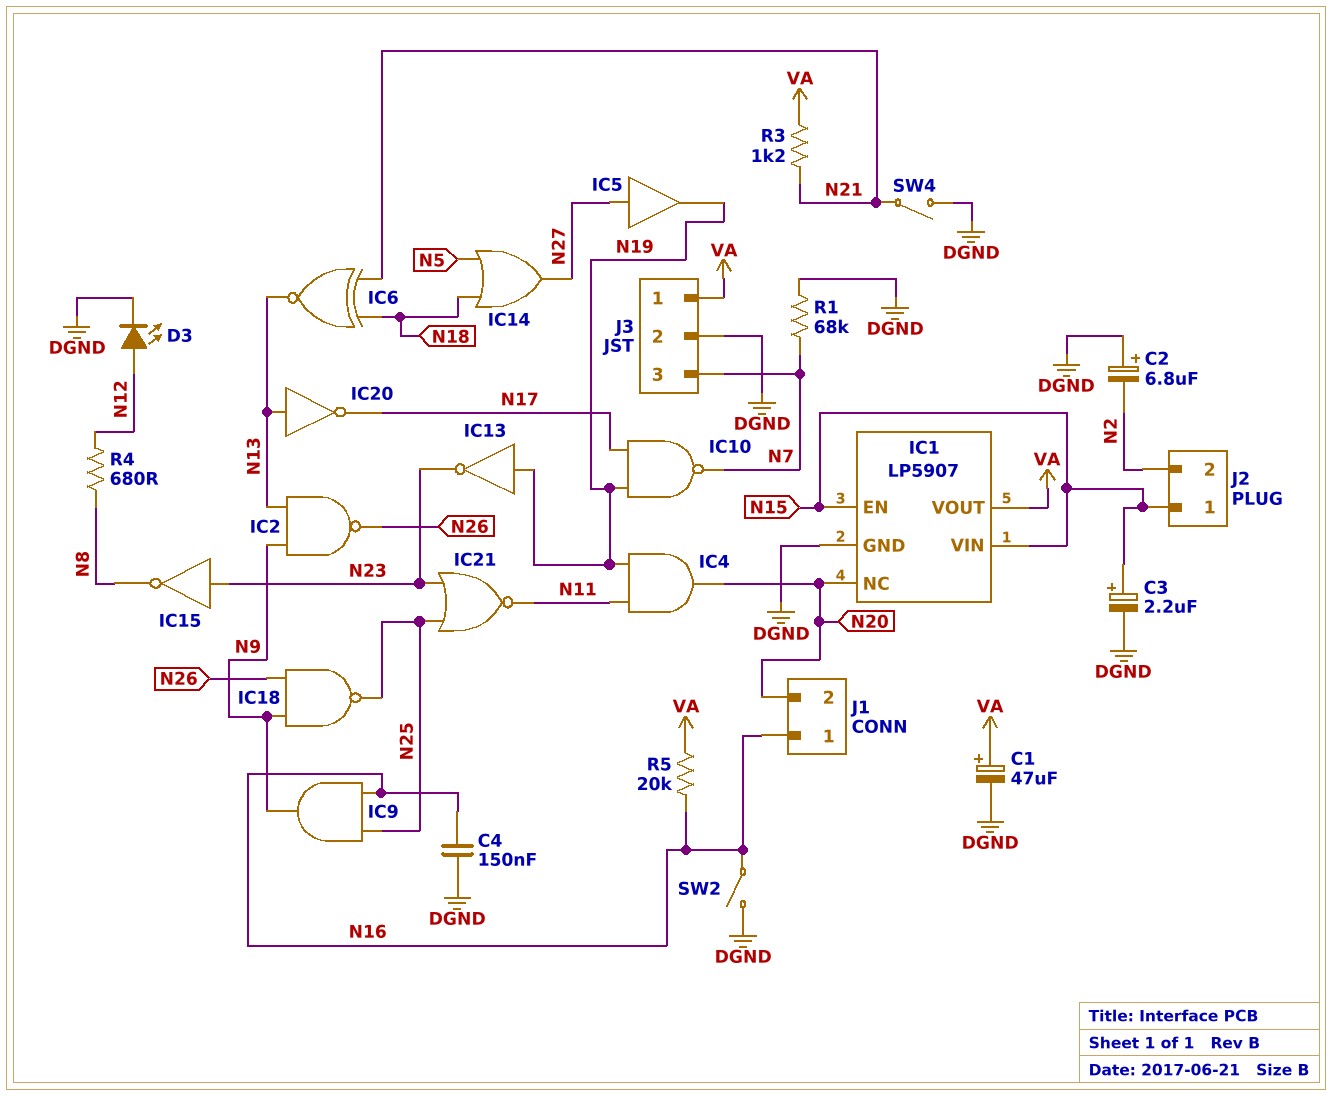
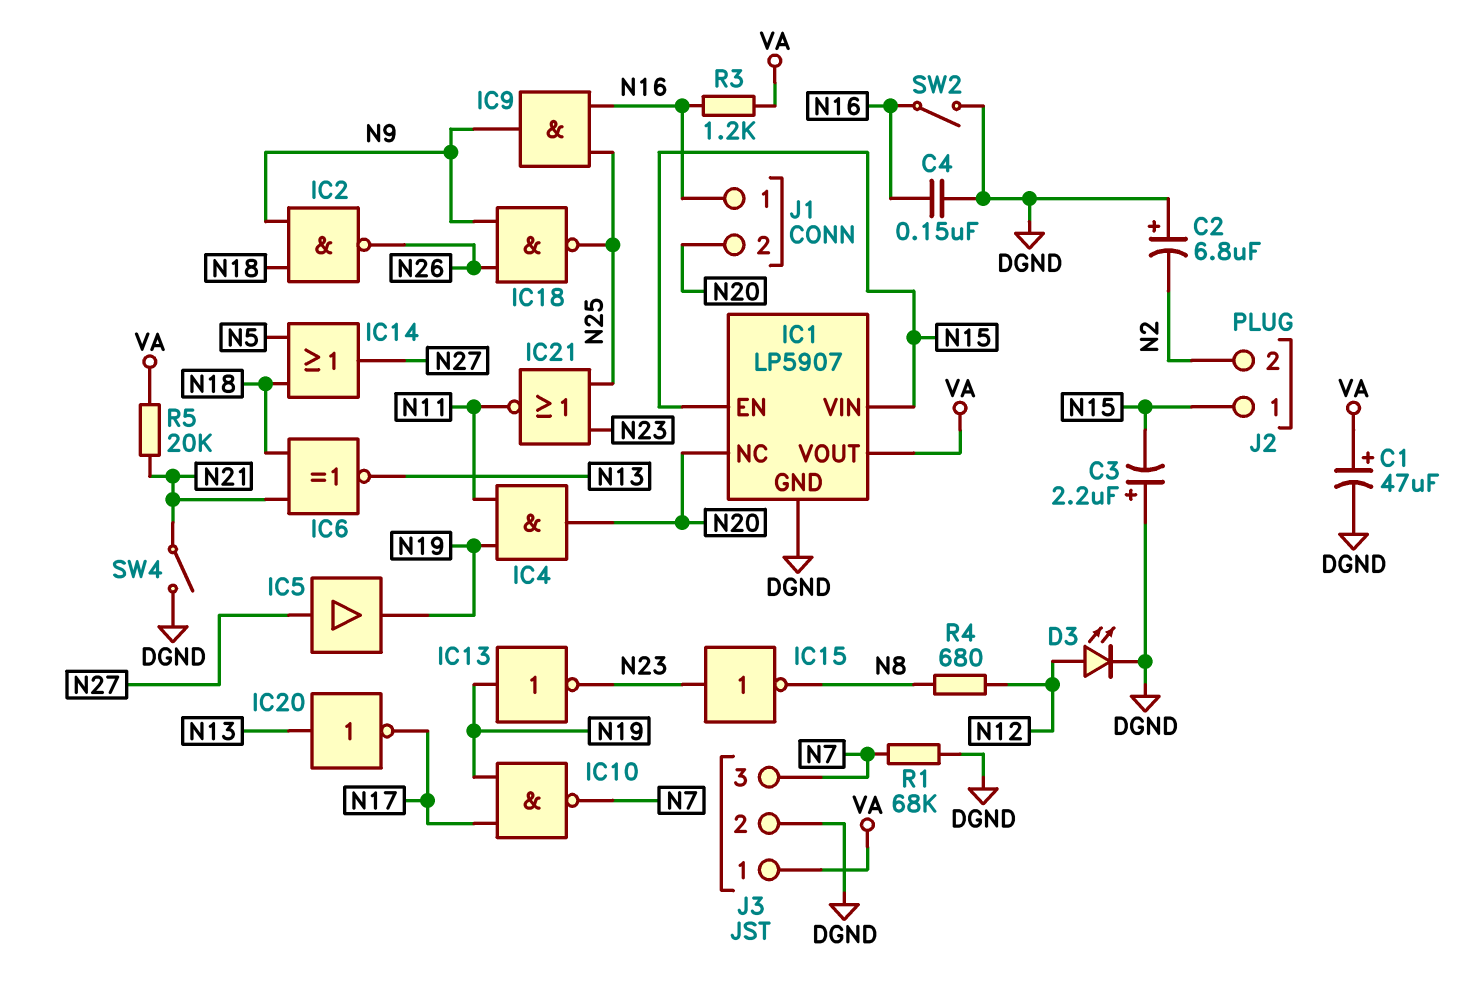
C3: 2.2uF (plus N15, minus DGND) -> 2.2uF (plus DGND, minus N15)
IC2: NAND (in N9, in N13, out N26) -> NAND (in N9, in N18, out N26)
R3: 1.2k (N21, VA) -> 1.2k (N16, VA)
R5: 20k (N16, VA) -> 20k (N21, VA)

